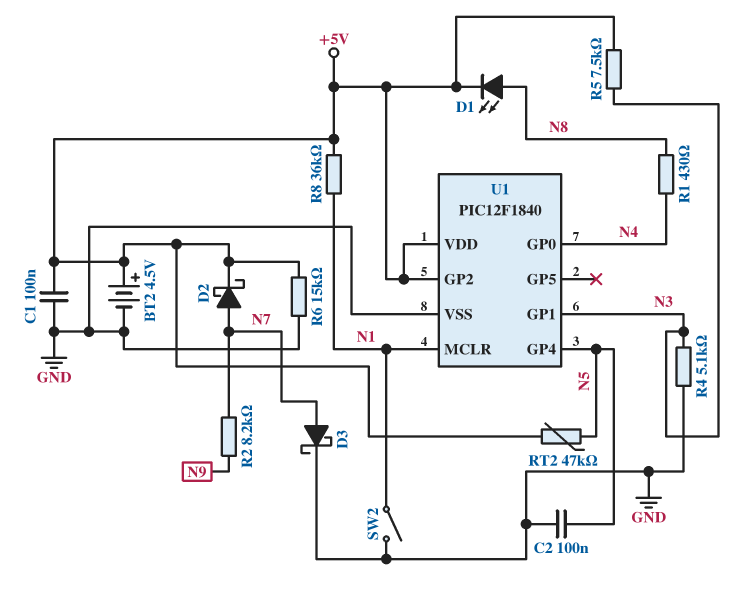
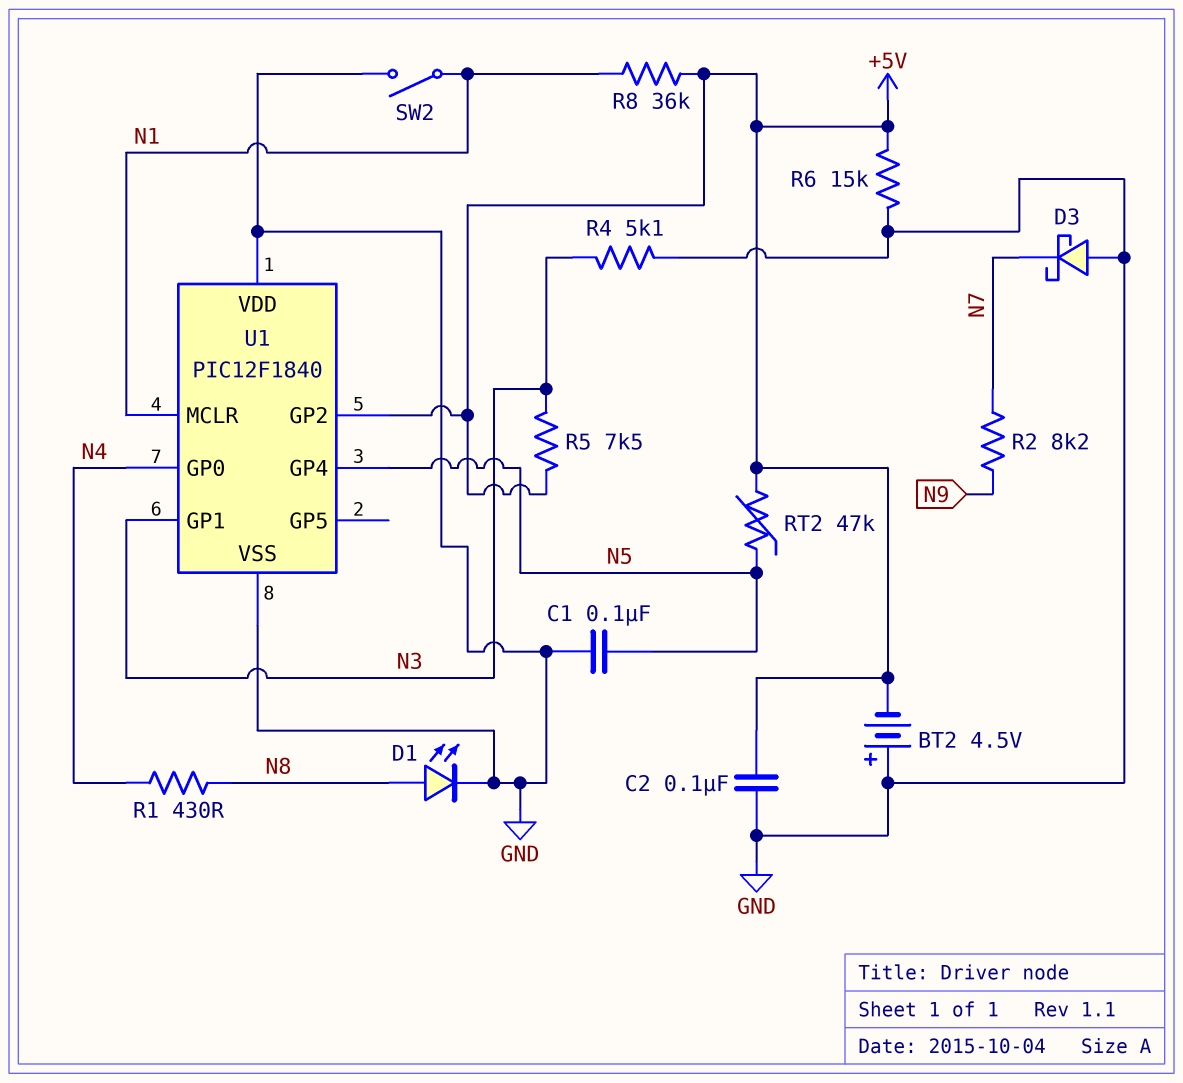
BT2: 4.5V (plus +5V, minus GND) -> 4.5V (plus GND, minus +5V)
C1: 100nF (+5V, GND) -> 100nF (GND, N5)
C2: 100nF (GND, N5) -> 100nF (+5V, GND)
D1: LED (A N8, K +5V) -> LED (A N8, K GND)
D2: schottky (A N7, K +5V) -> none
D3: schottky (A N7, K GND) -> schottky (A GND, K N7)
U1 pin VDD: +5V -> GND

